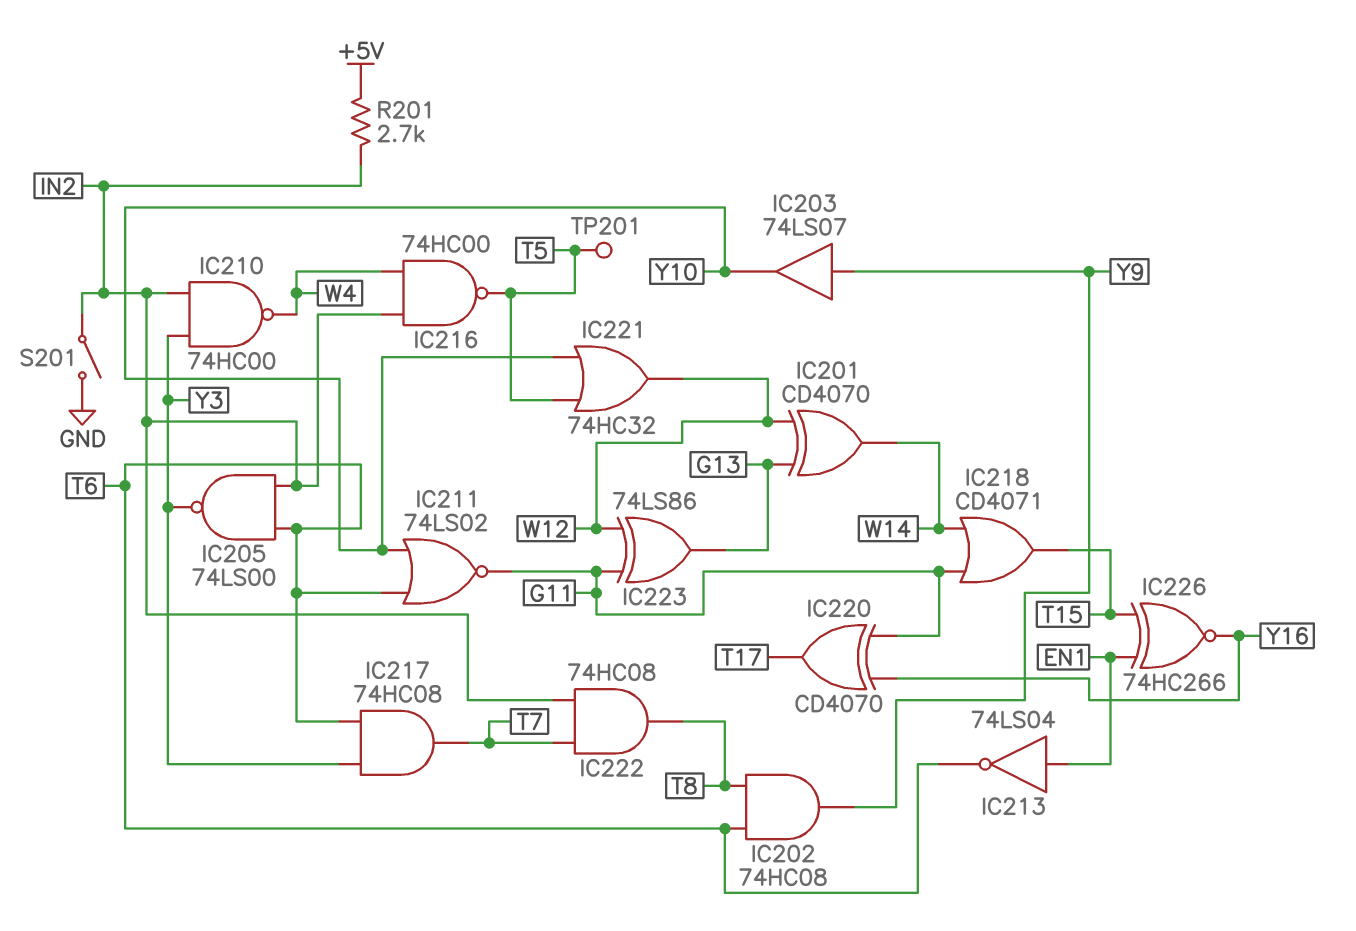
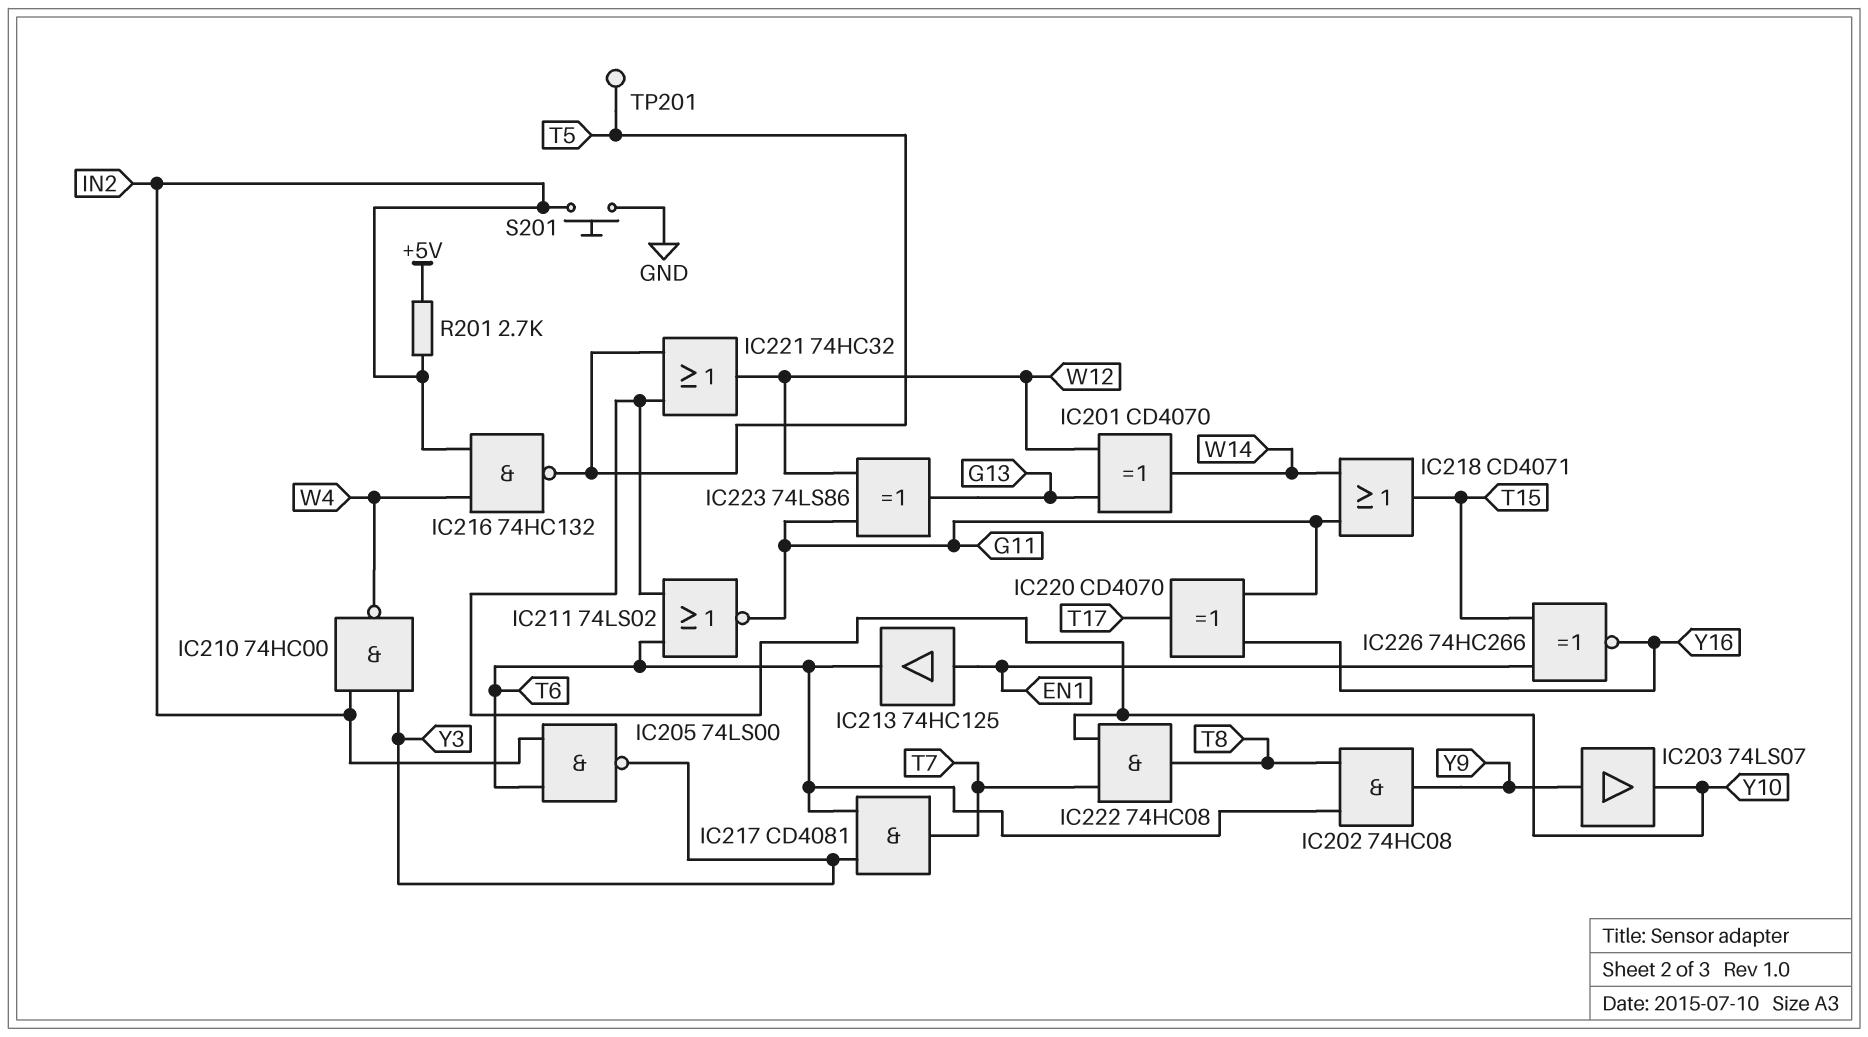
IC213: NOT 74LS04 (in EN1, out T6) -> buffer 74HC125 (in EN1, out T6)
IC216: NAND 74HC00 (in IN2, in W4, out T5) -> NAND 74HC132 (in IN2, in W4, out T5)
IC217: AND 74HC08 (in T6, in Y3, out T7) -> AND CD4081 (in T6, in Y3, out T7)
IC222: AND 74HC08 (in IN2, in T7, out T8) -> AND 74HC08 (in T7, in Y10, out T8)
S201: switch (GND, IN2) -> button (GND, IN2)

